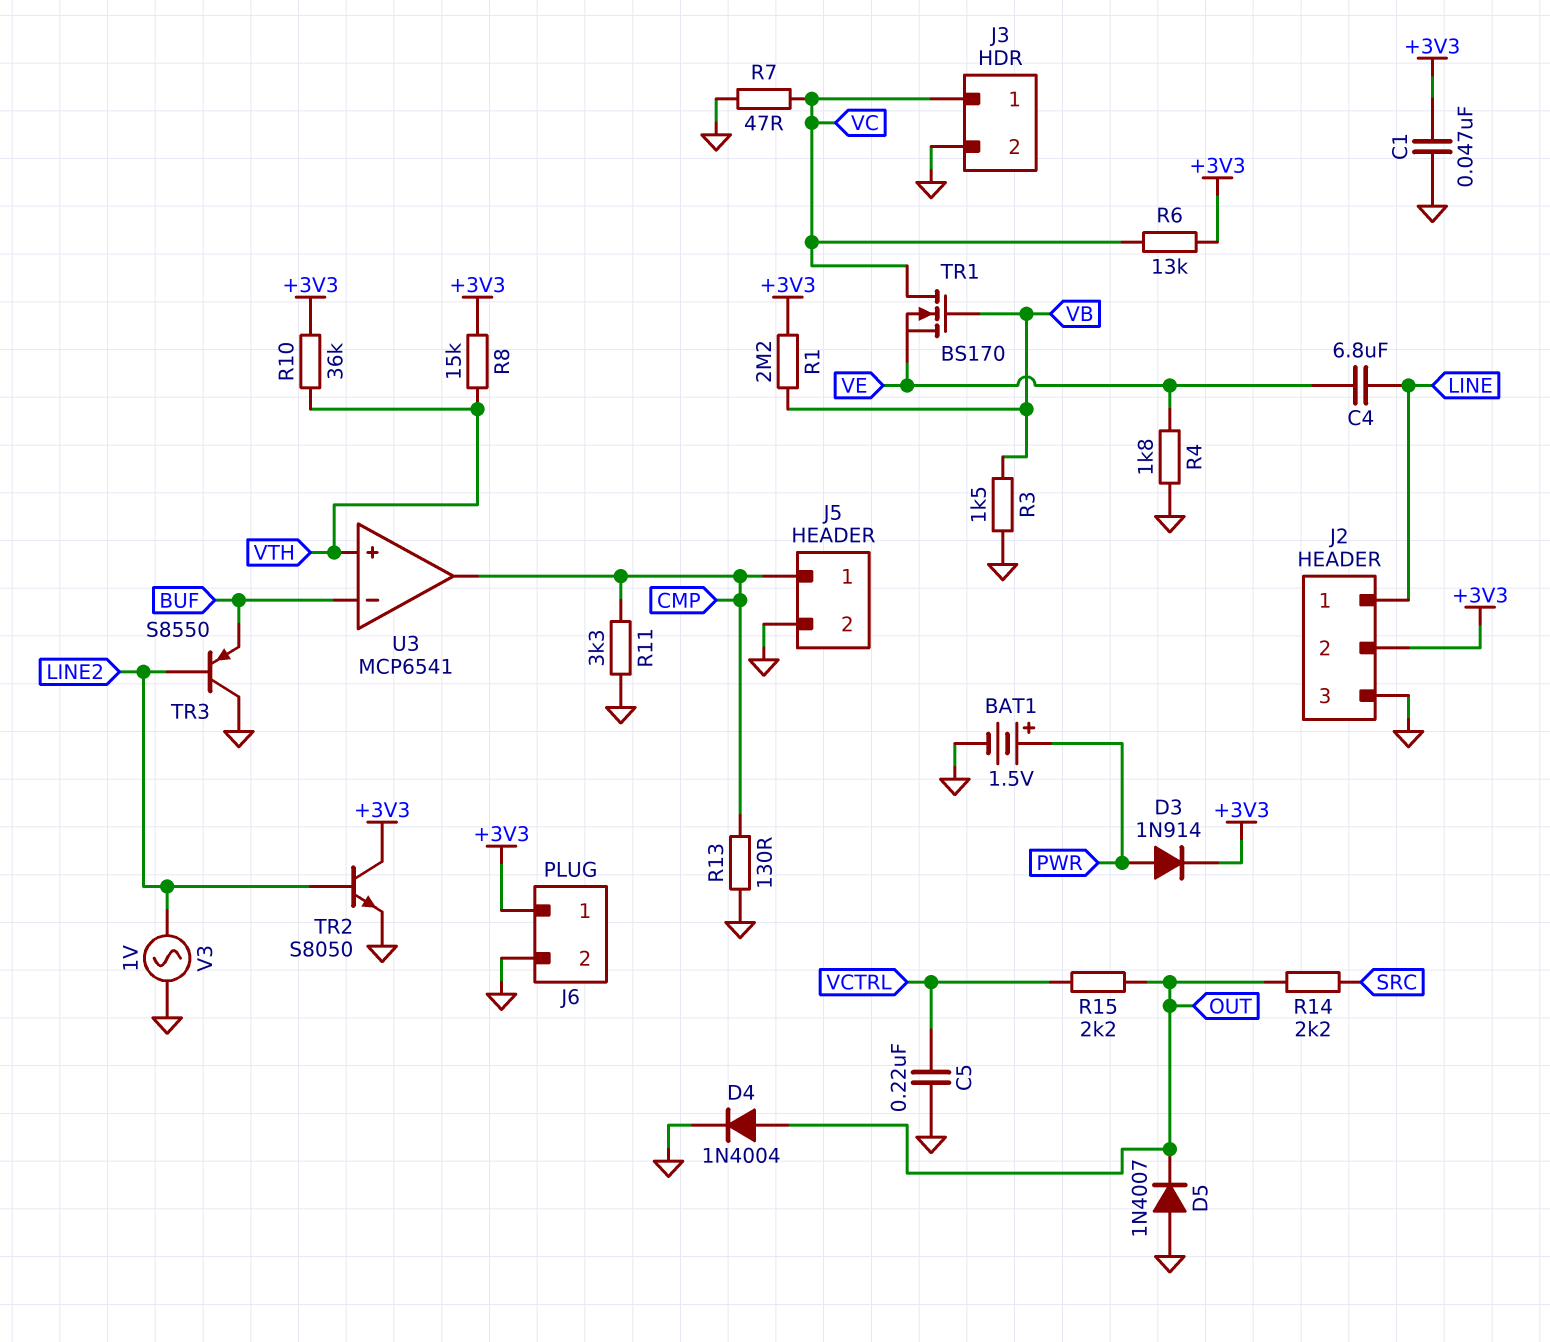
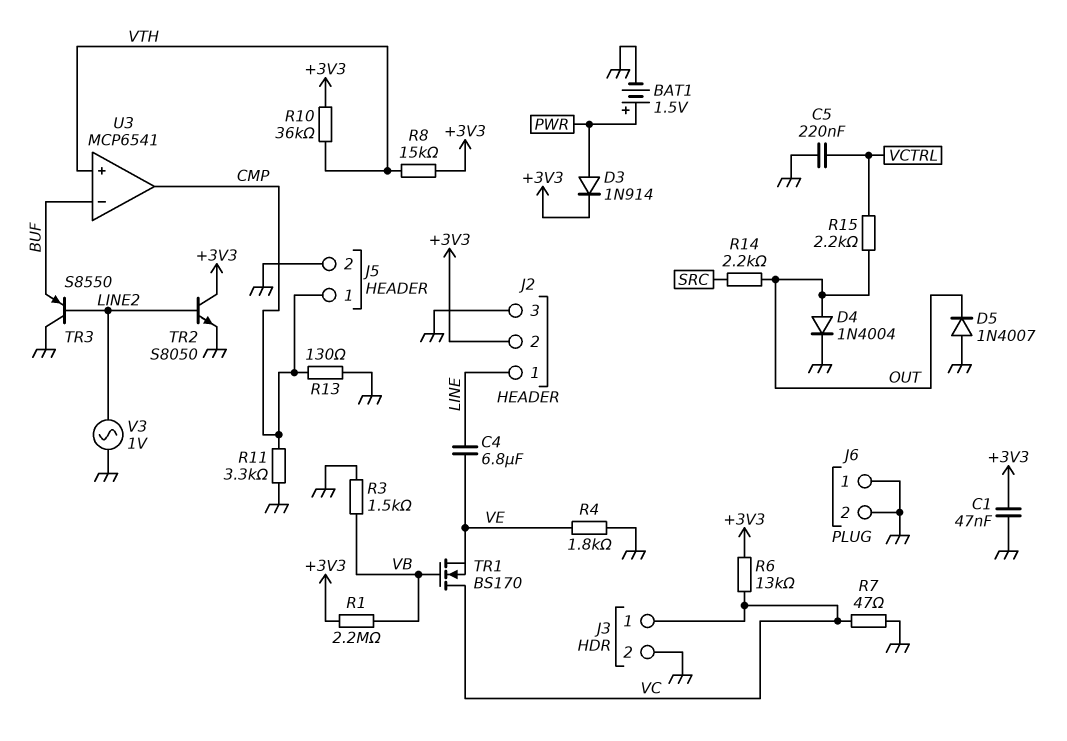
J6 pin 1: +3V3 -> GND

